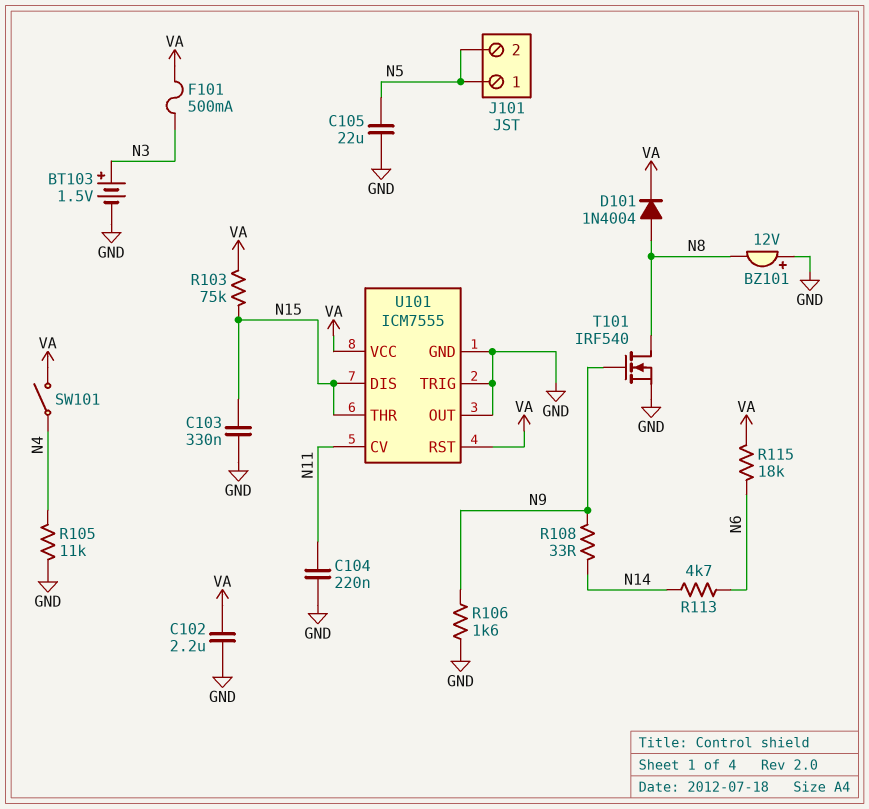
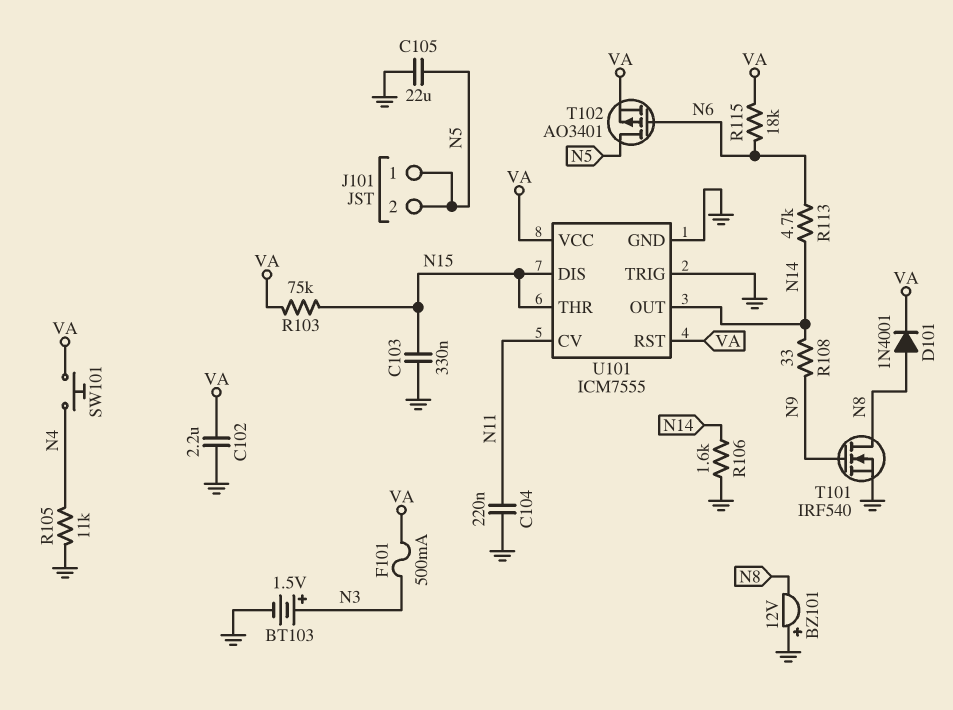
D101: diode 1N4004 (A N8, K VA) -> diode 1N4001 (A N8, K VA)
R106: 1.6k (GND, N9) -> 1.6k (GND, N14)
SW101: switch (N4, VA) -> button (N4, VA)
T102: none -> PMOS AO3401 (G N6, D N5, S VA)
U101 pin OUT: GND -> N14

